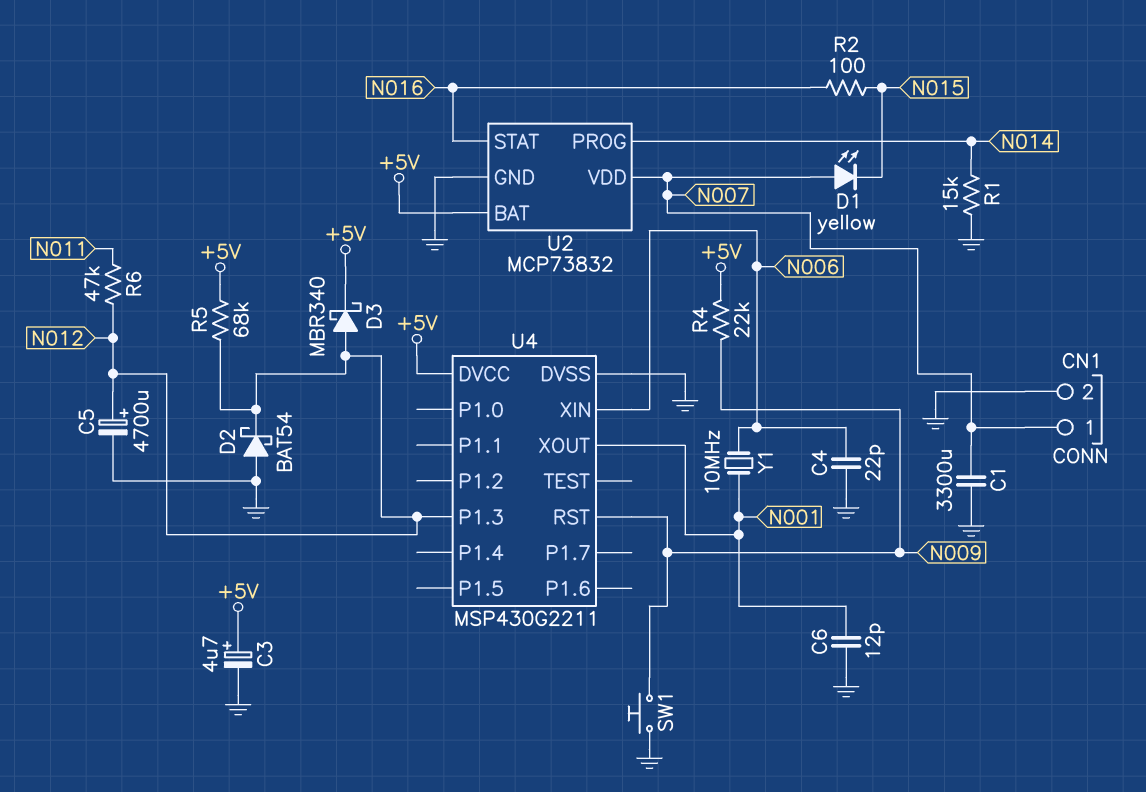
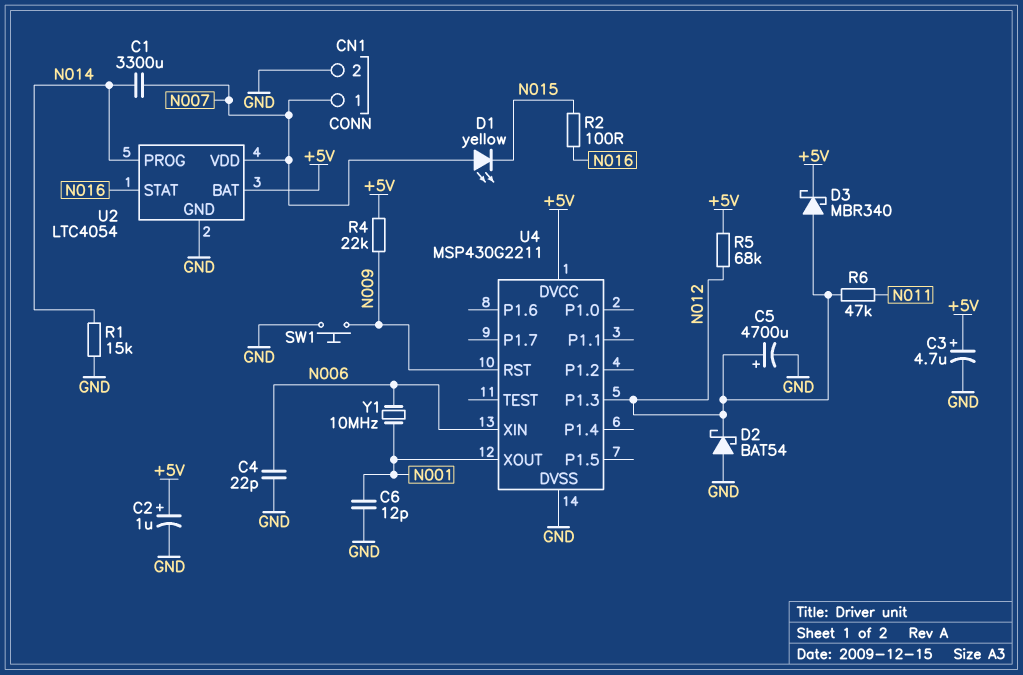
C1: 3300uF (GND, N007) -> 3300uF (N007, N014)
C2: none -> 1uF (plus +5V, minus GND)
U2: MCP73832 -> LTC4054

